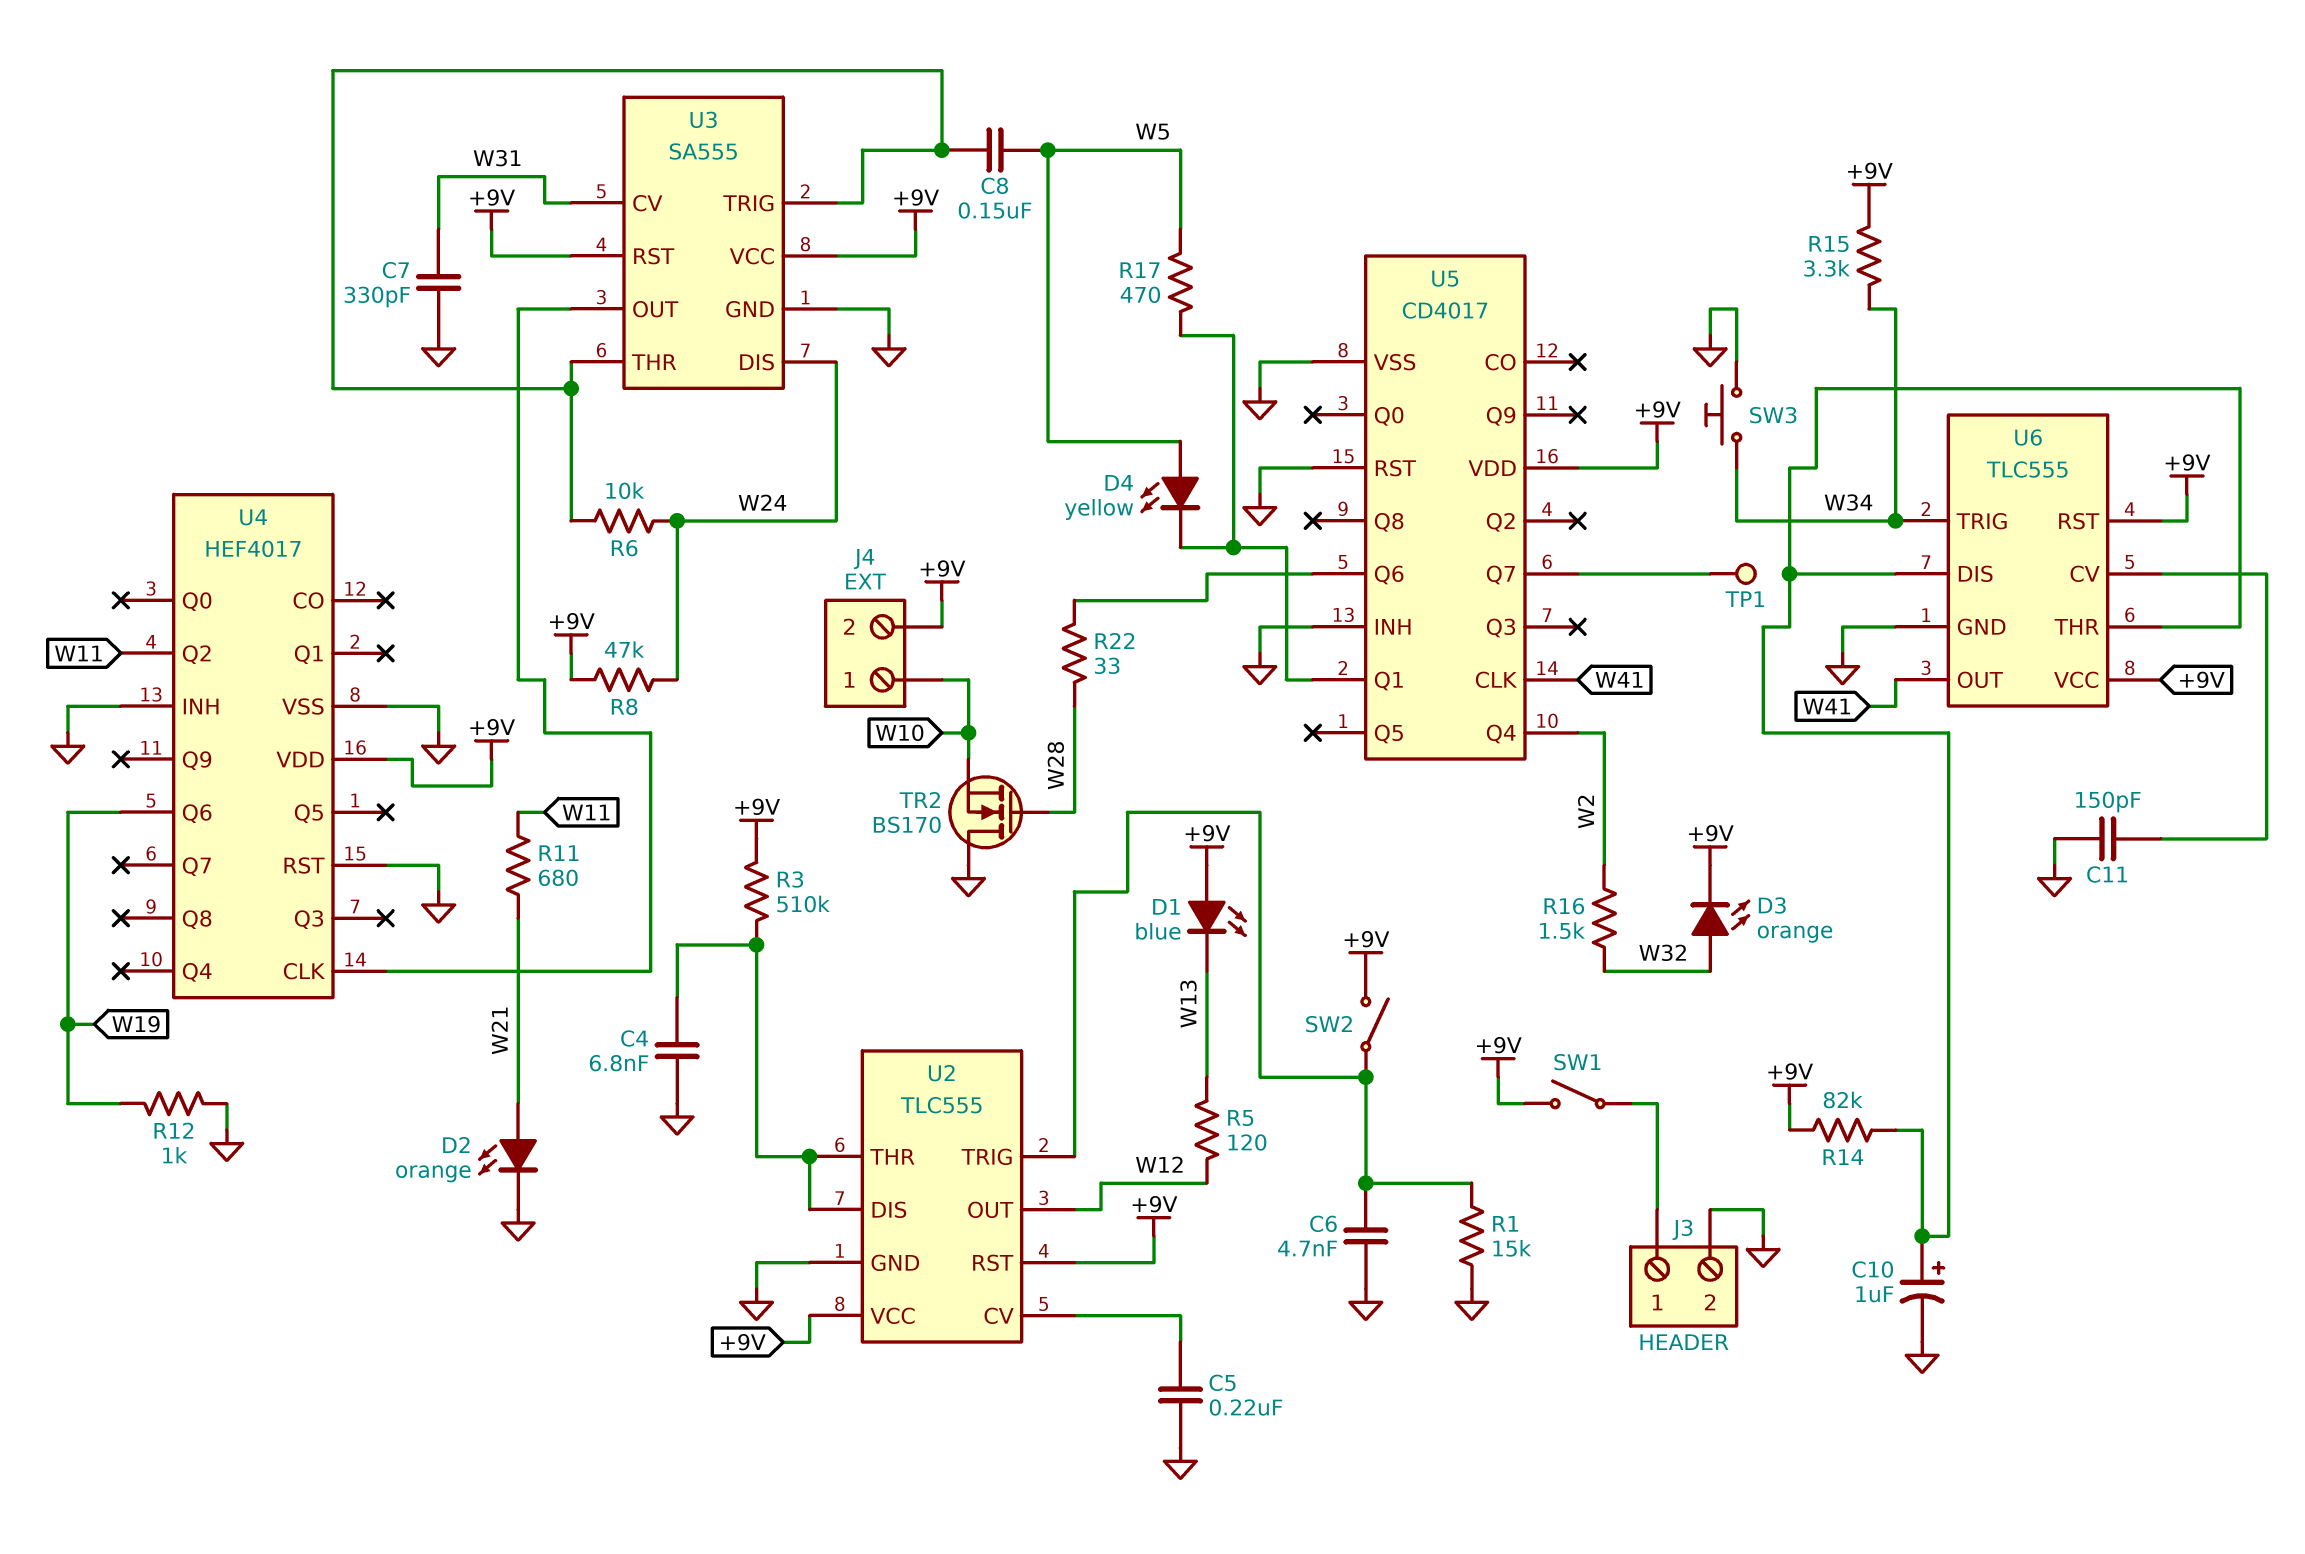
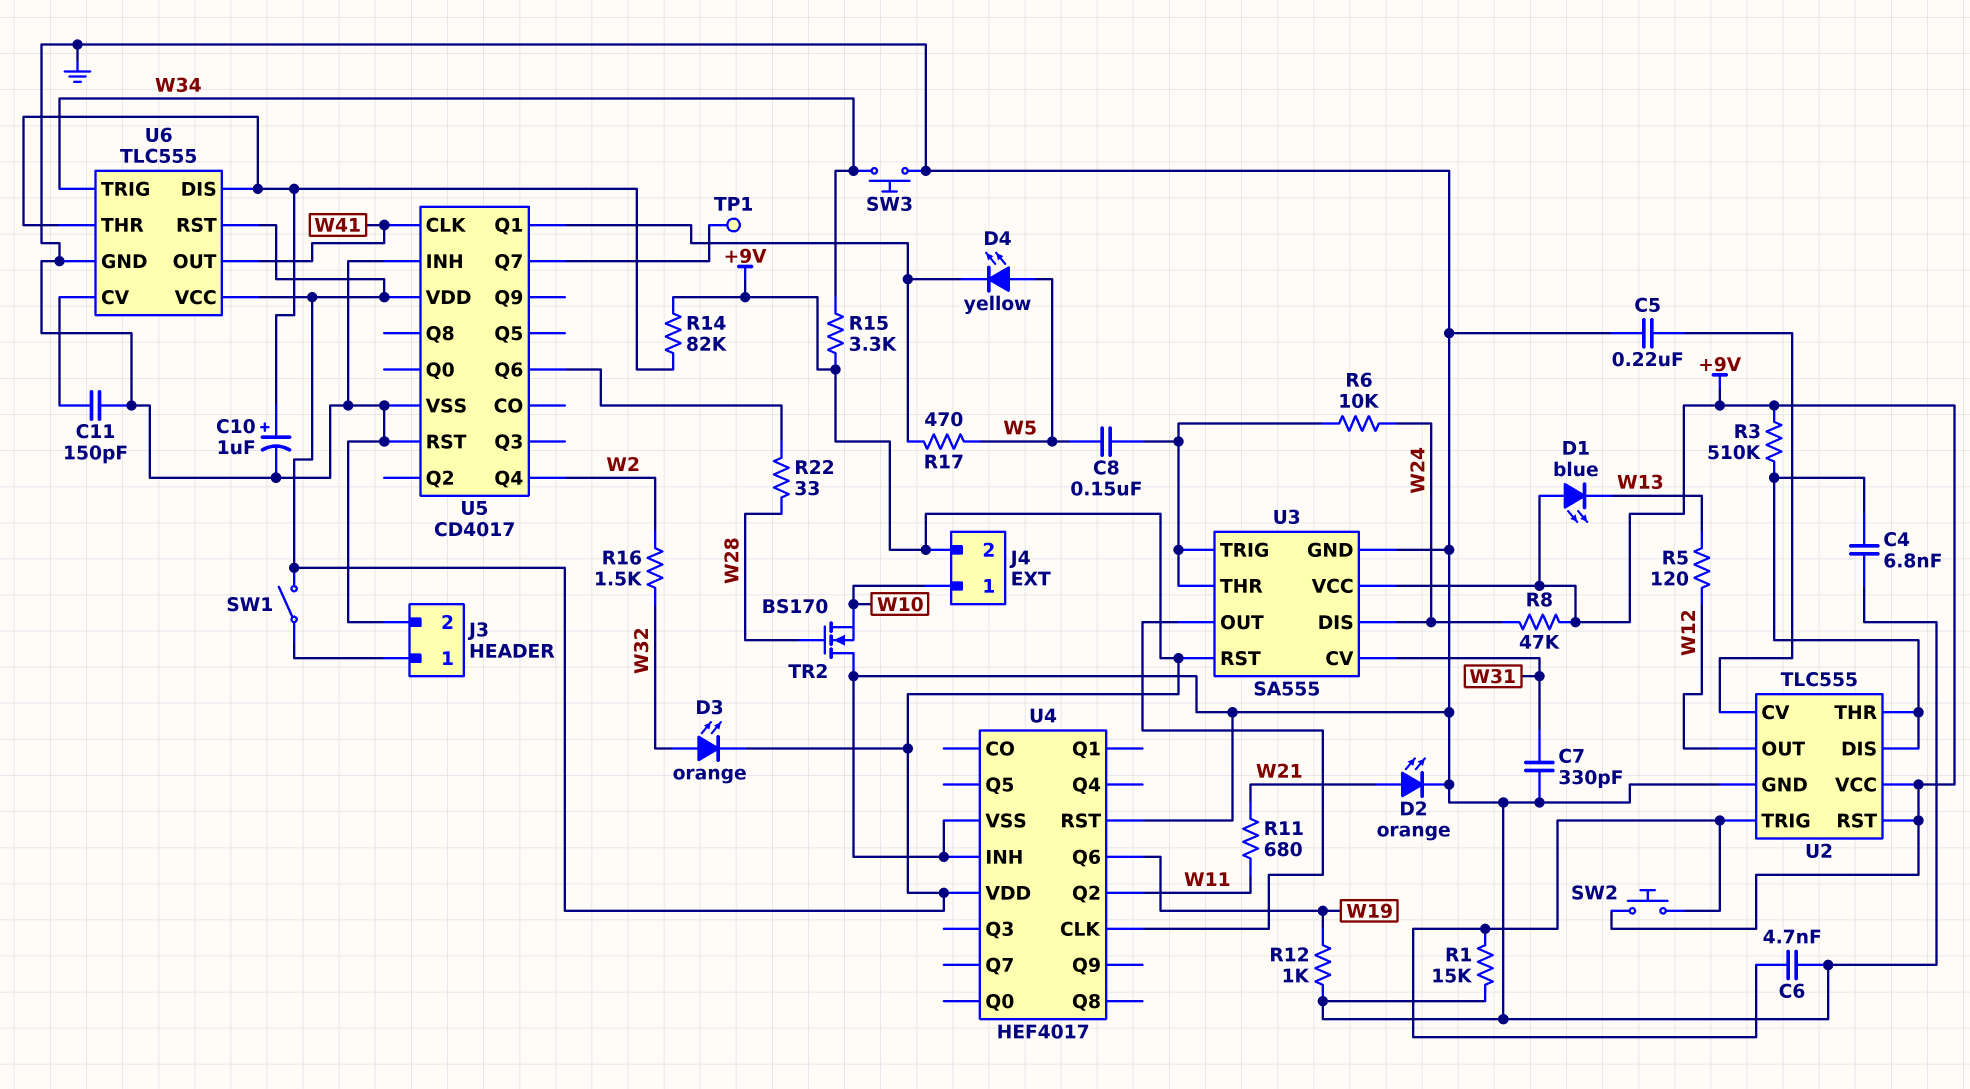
SW2: switch (+9V, U2/TRIG) -> button (+9V, U2/TRIG)

